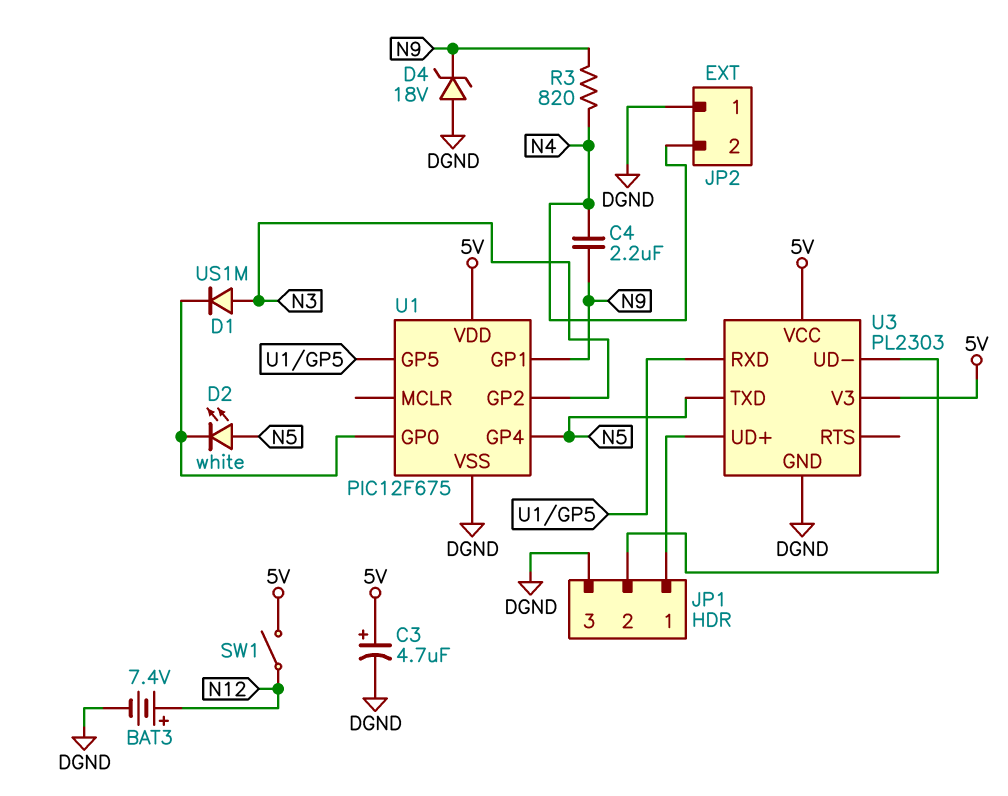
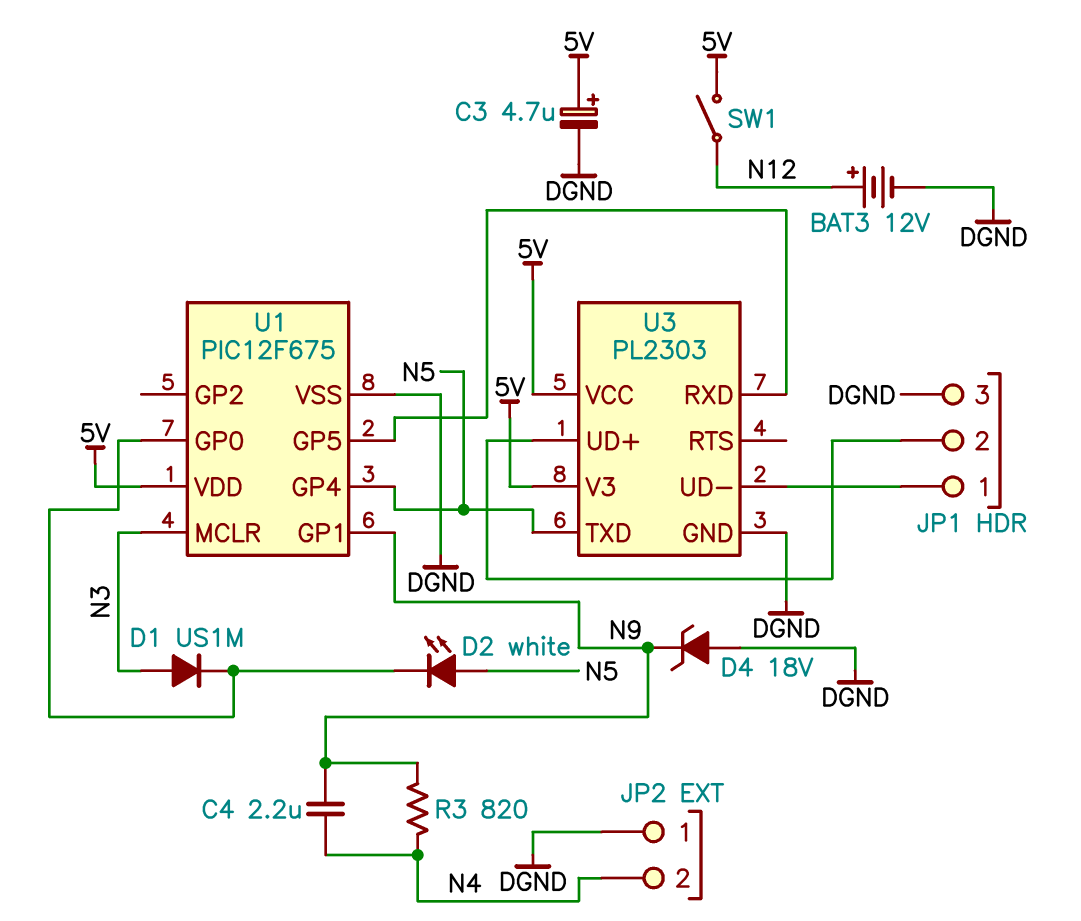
BAT3: 7.4V (plus N12, minus DGND) -> 12V (plus N12, minus DGND)
U1 pin GP2: N3 -> none
U1 pin MCLR: none -> N3
U3 pin UD+: JP1/1 -> JP1/2
U3 pin UD-: JP1/2 -> JP1/1

